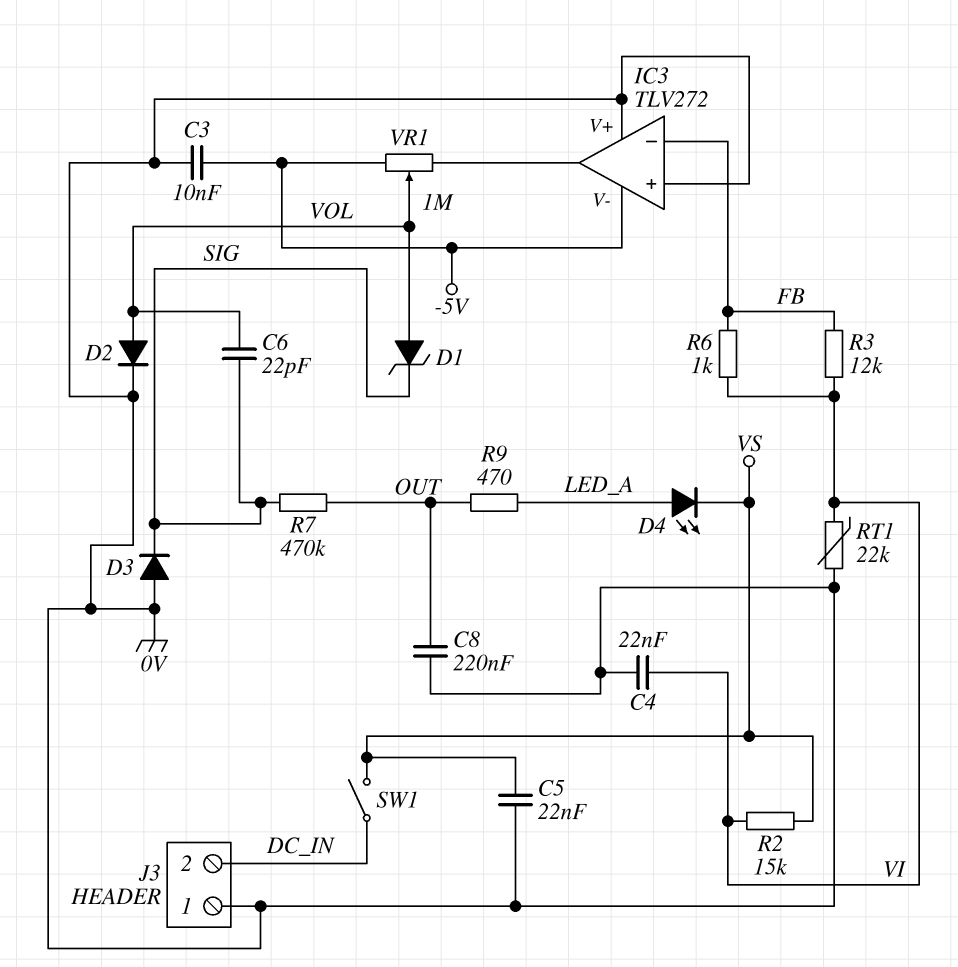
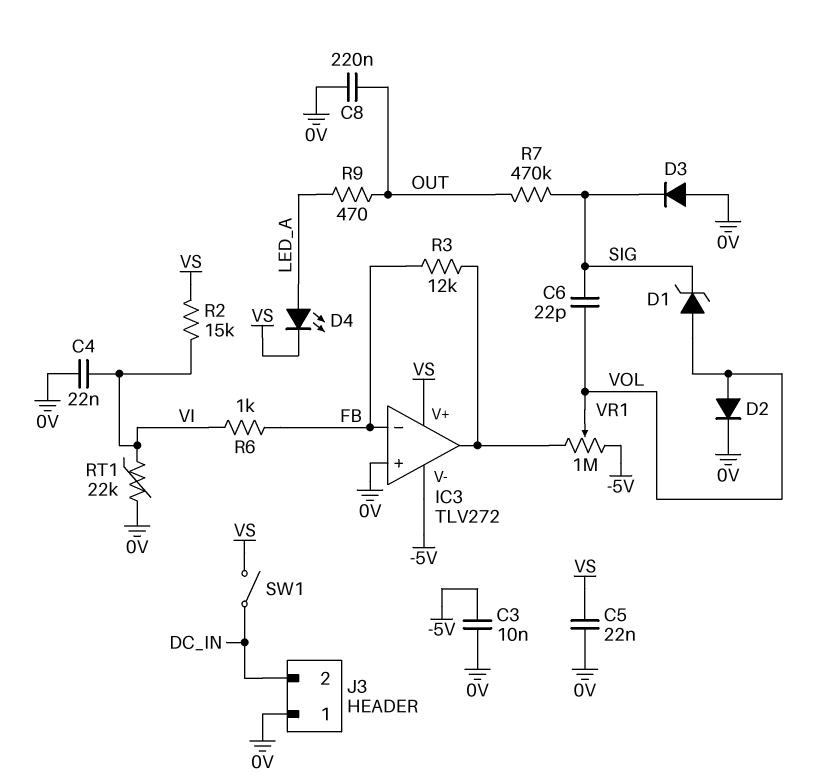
IC3 pin V+: 0V -> VS
R3: 12k (FB, VI) -> 12k (FB, IC3/out)

